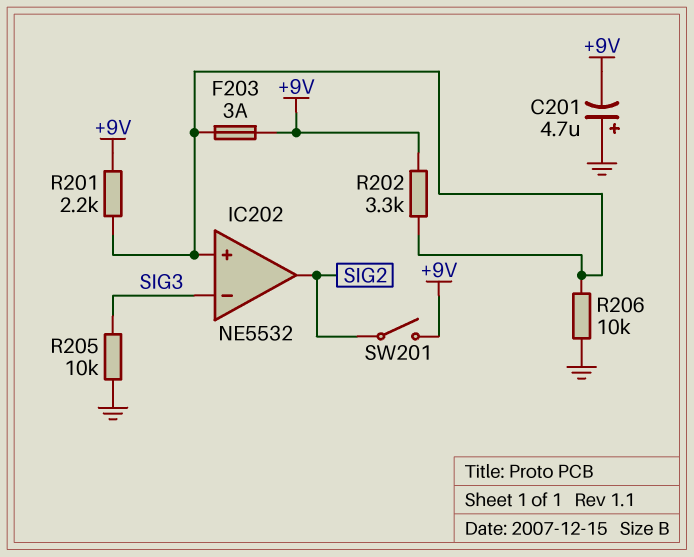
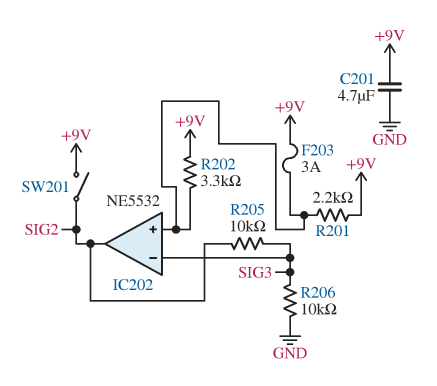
C201: 4.7uF (plus GND, minus +9V) -> 4.7uF (+9V, GND)
R205: 10k (GND, SIG3) -> 10k (SIG2, SIG3)
R206: 10k (GND, IC202/in+) -> 10k (GND, SIG3)

